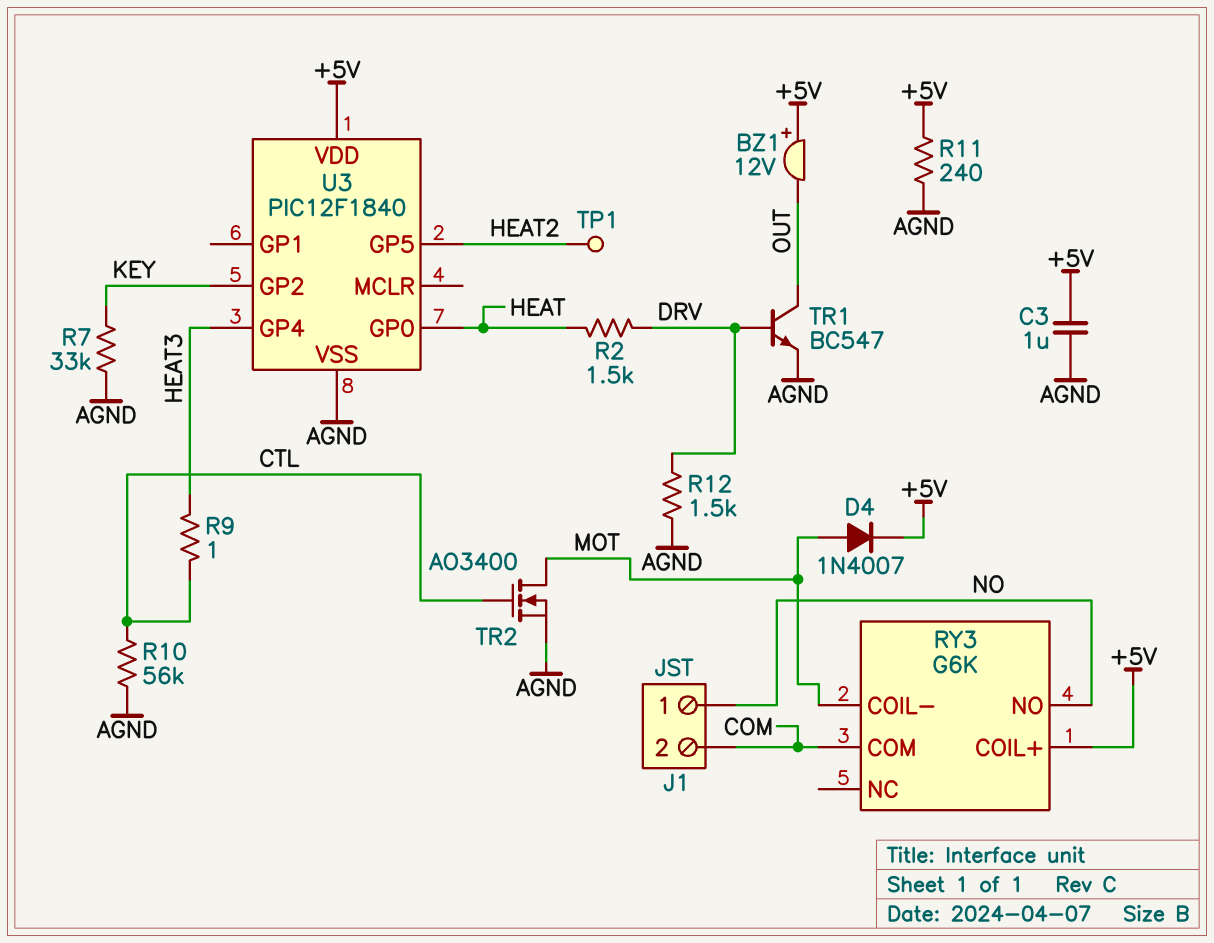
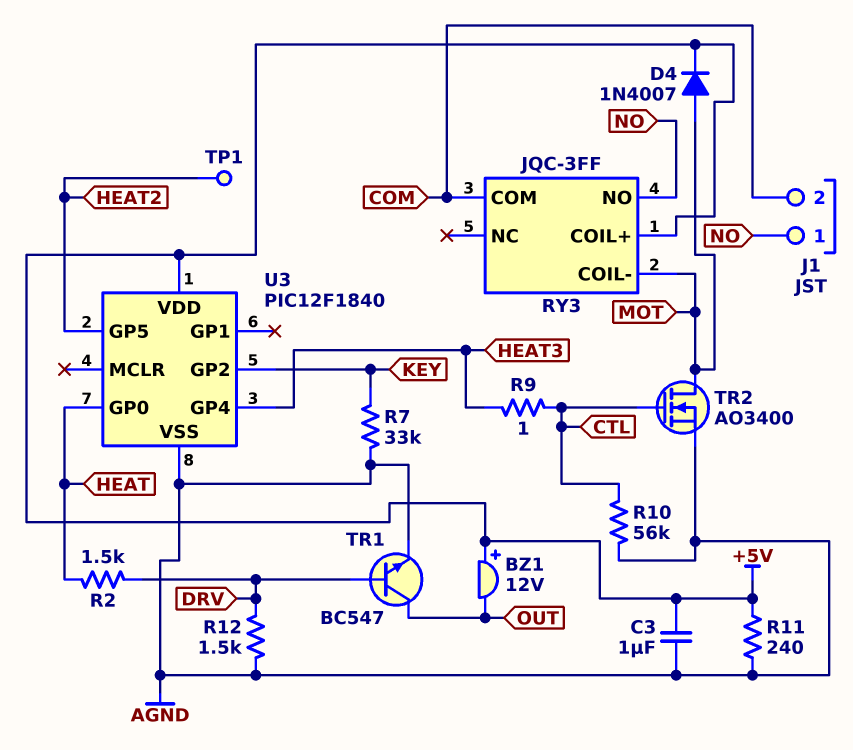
RY3: G6K -> JQC-3FF

